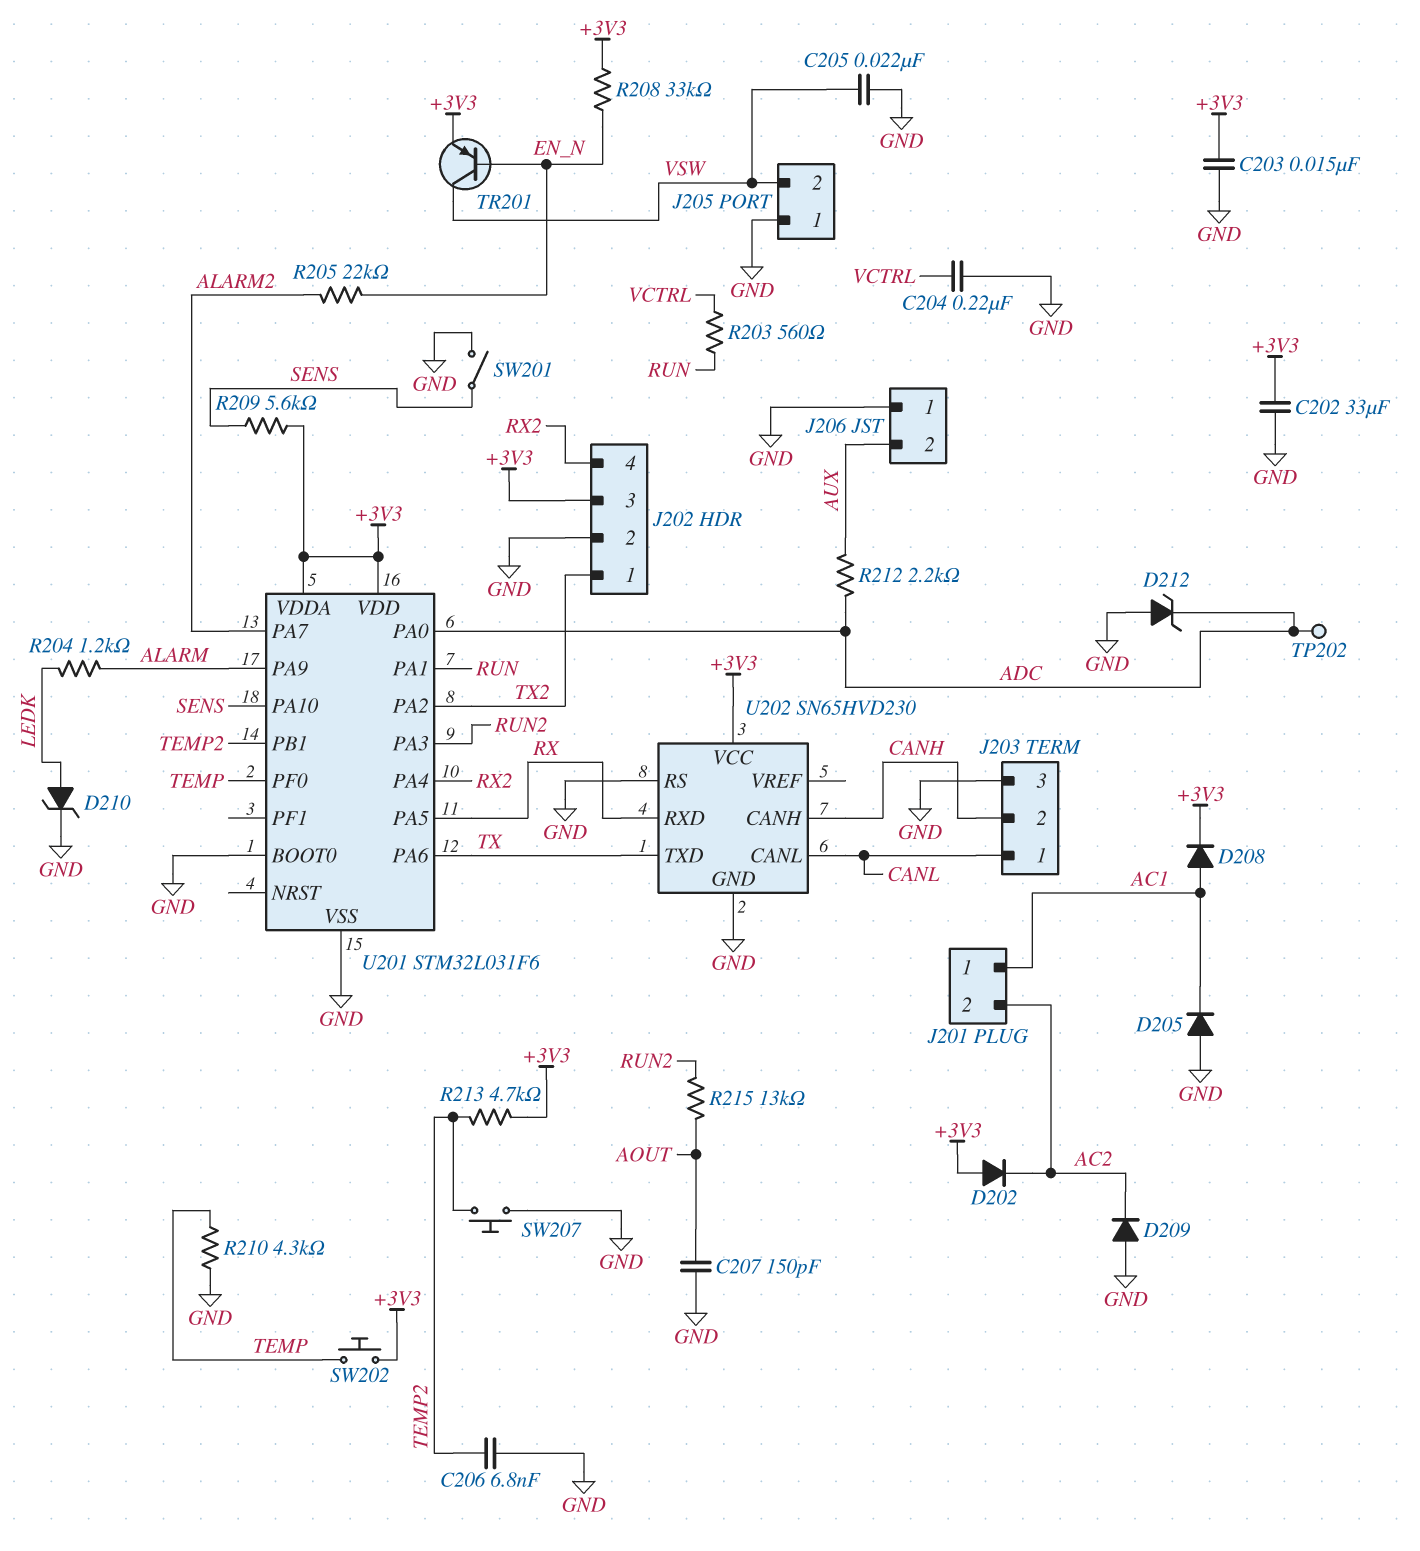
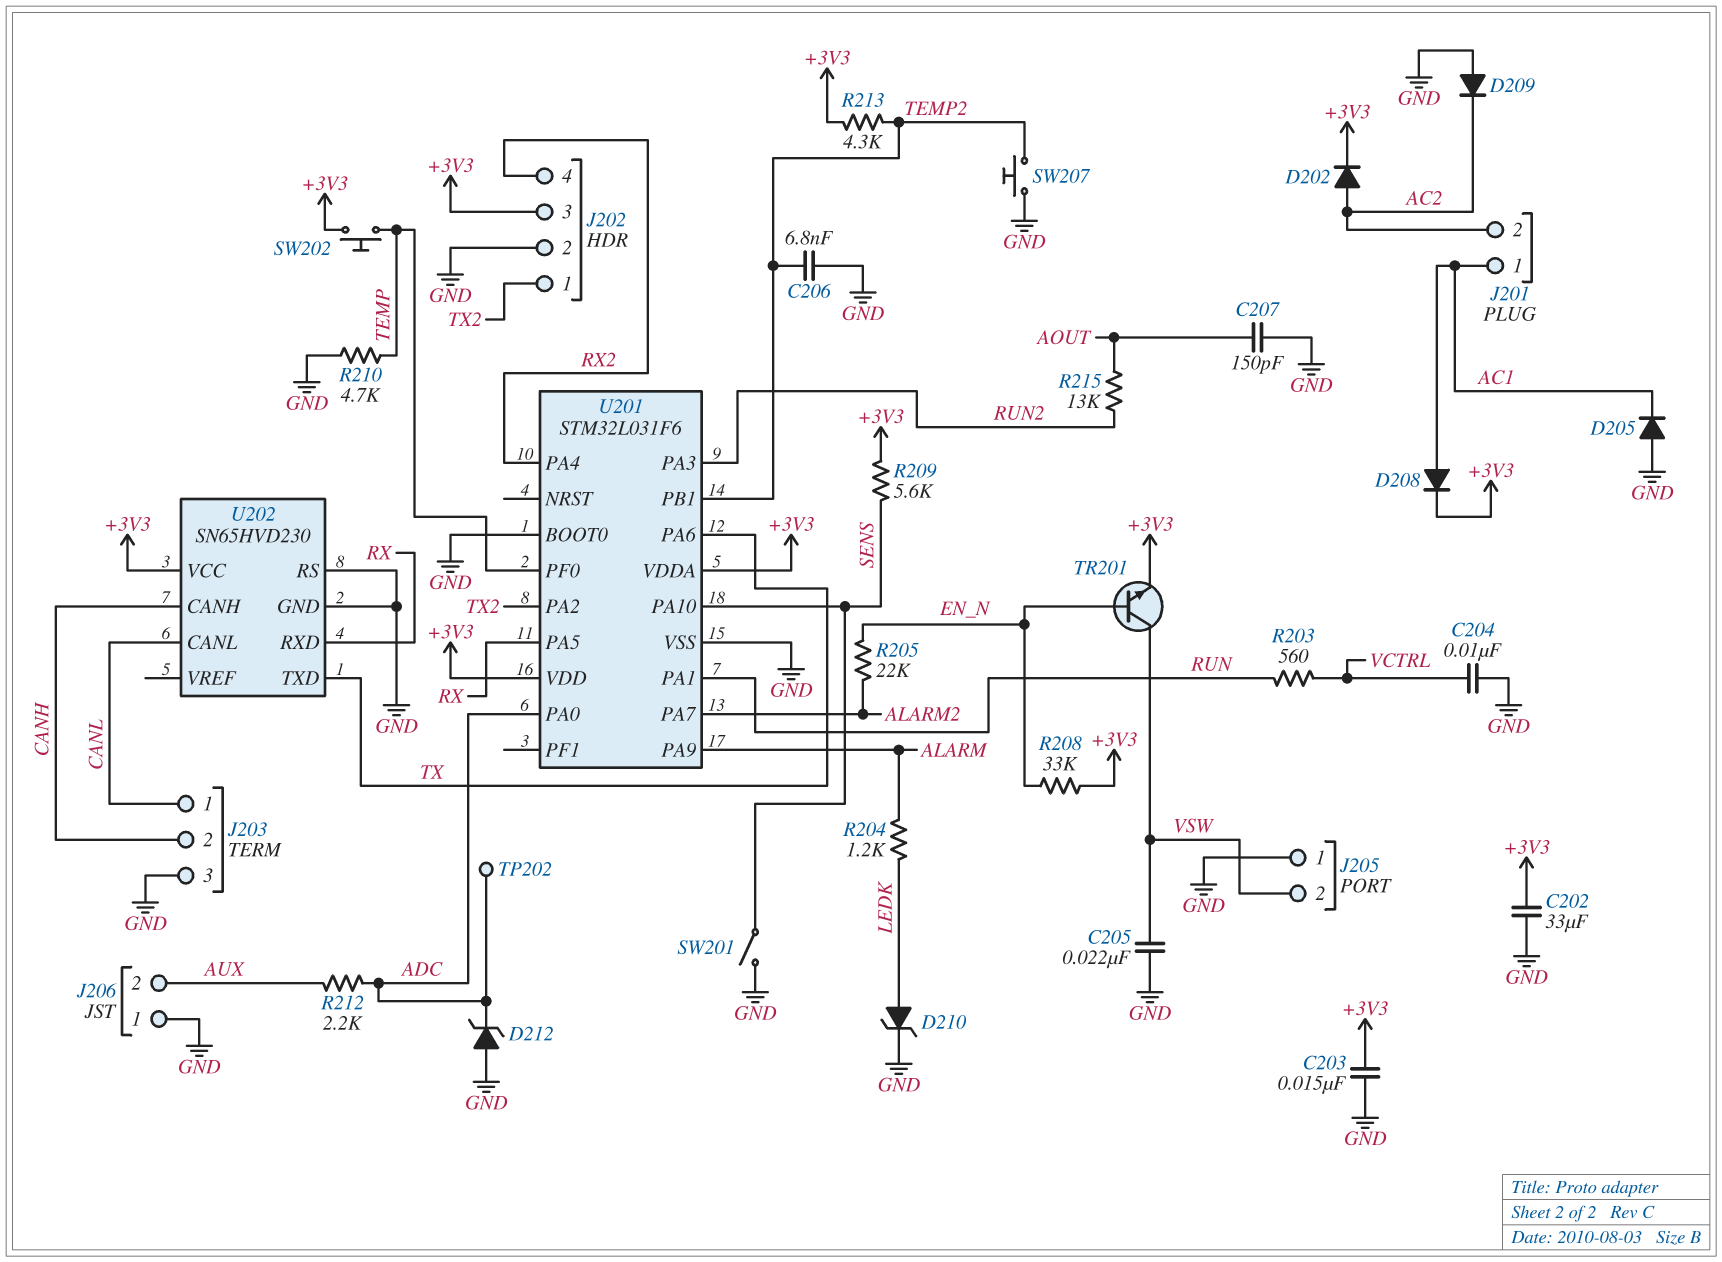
C204: 220nF (GND, VCTRL) -> 10nF (GND, VCTRL)
D202: diode (A +3V3, K AC2) -> diode (A AC2, K +3V3)
R210: 4.3k (GND, TEMP) -> 4.7k (GND, TEMP)
R213: 4.7k (+3V3, TEMP2) -> 4.3k (+3V3, TEMP2)
TR201: PNP (B EN_N, C VSW, E +3V3) -> NPN (B EN_N, C VSW, E +3V3)

